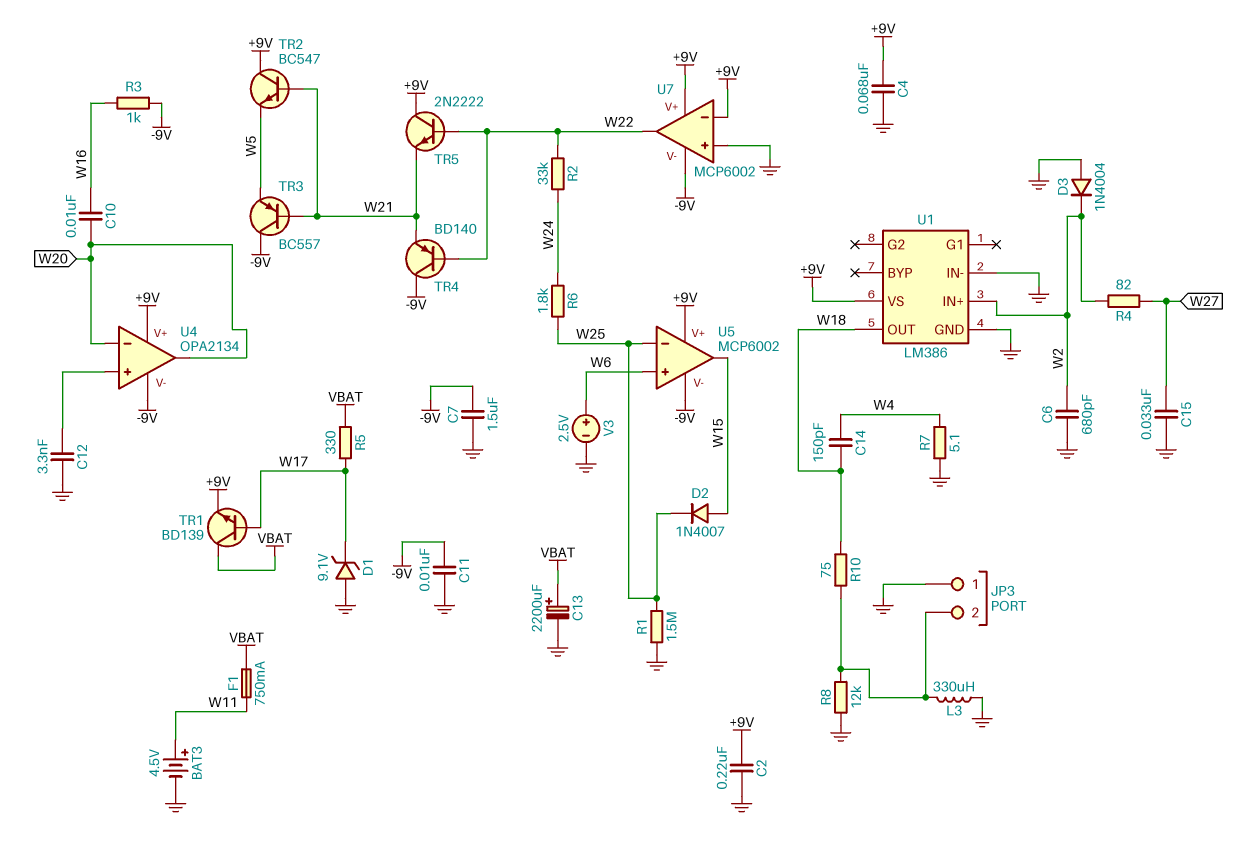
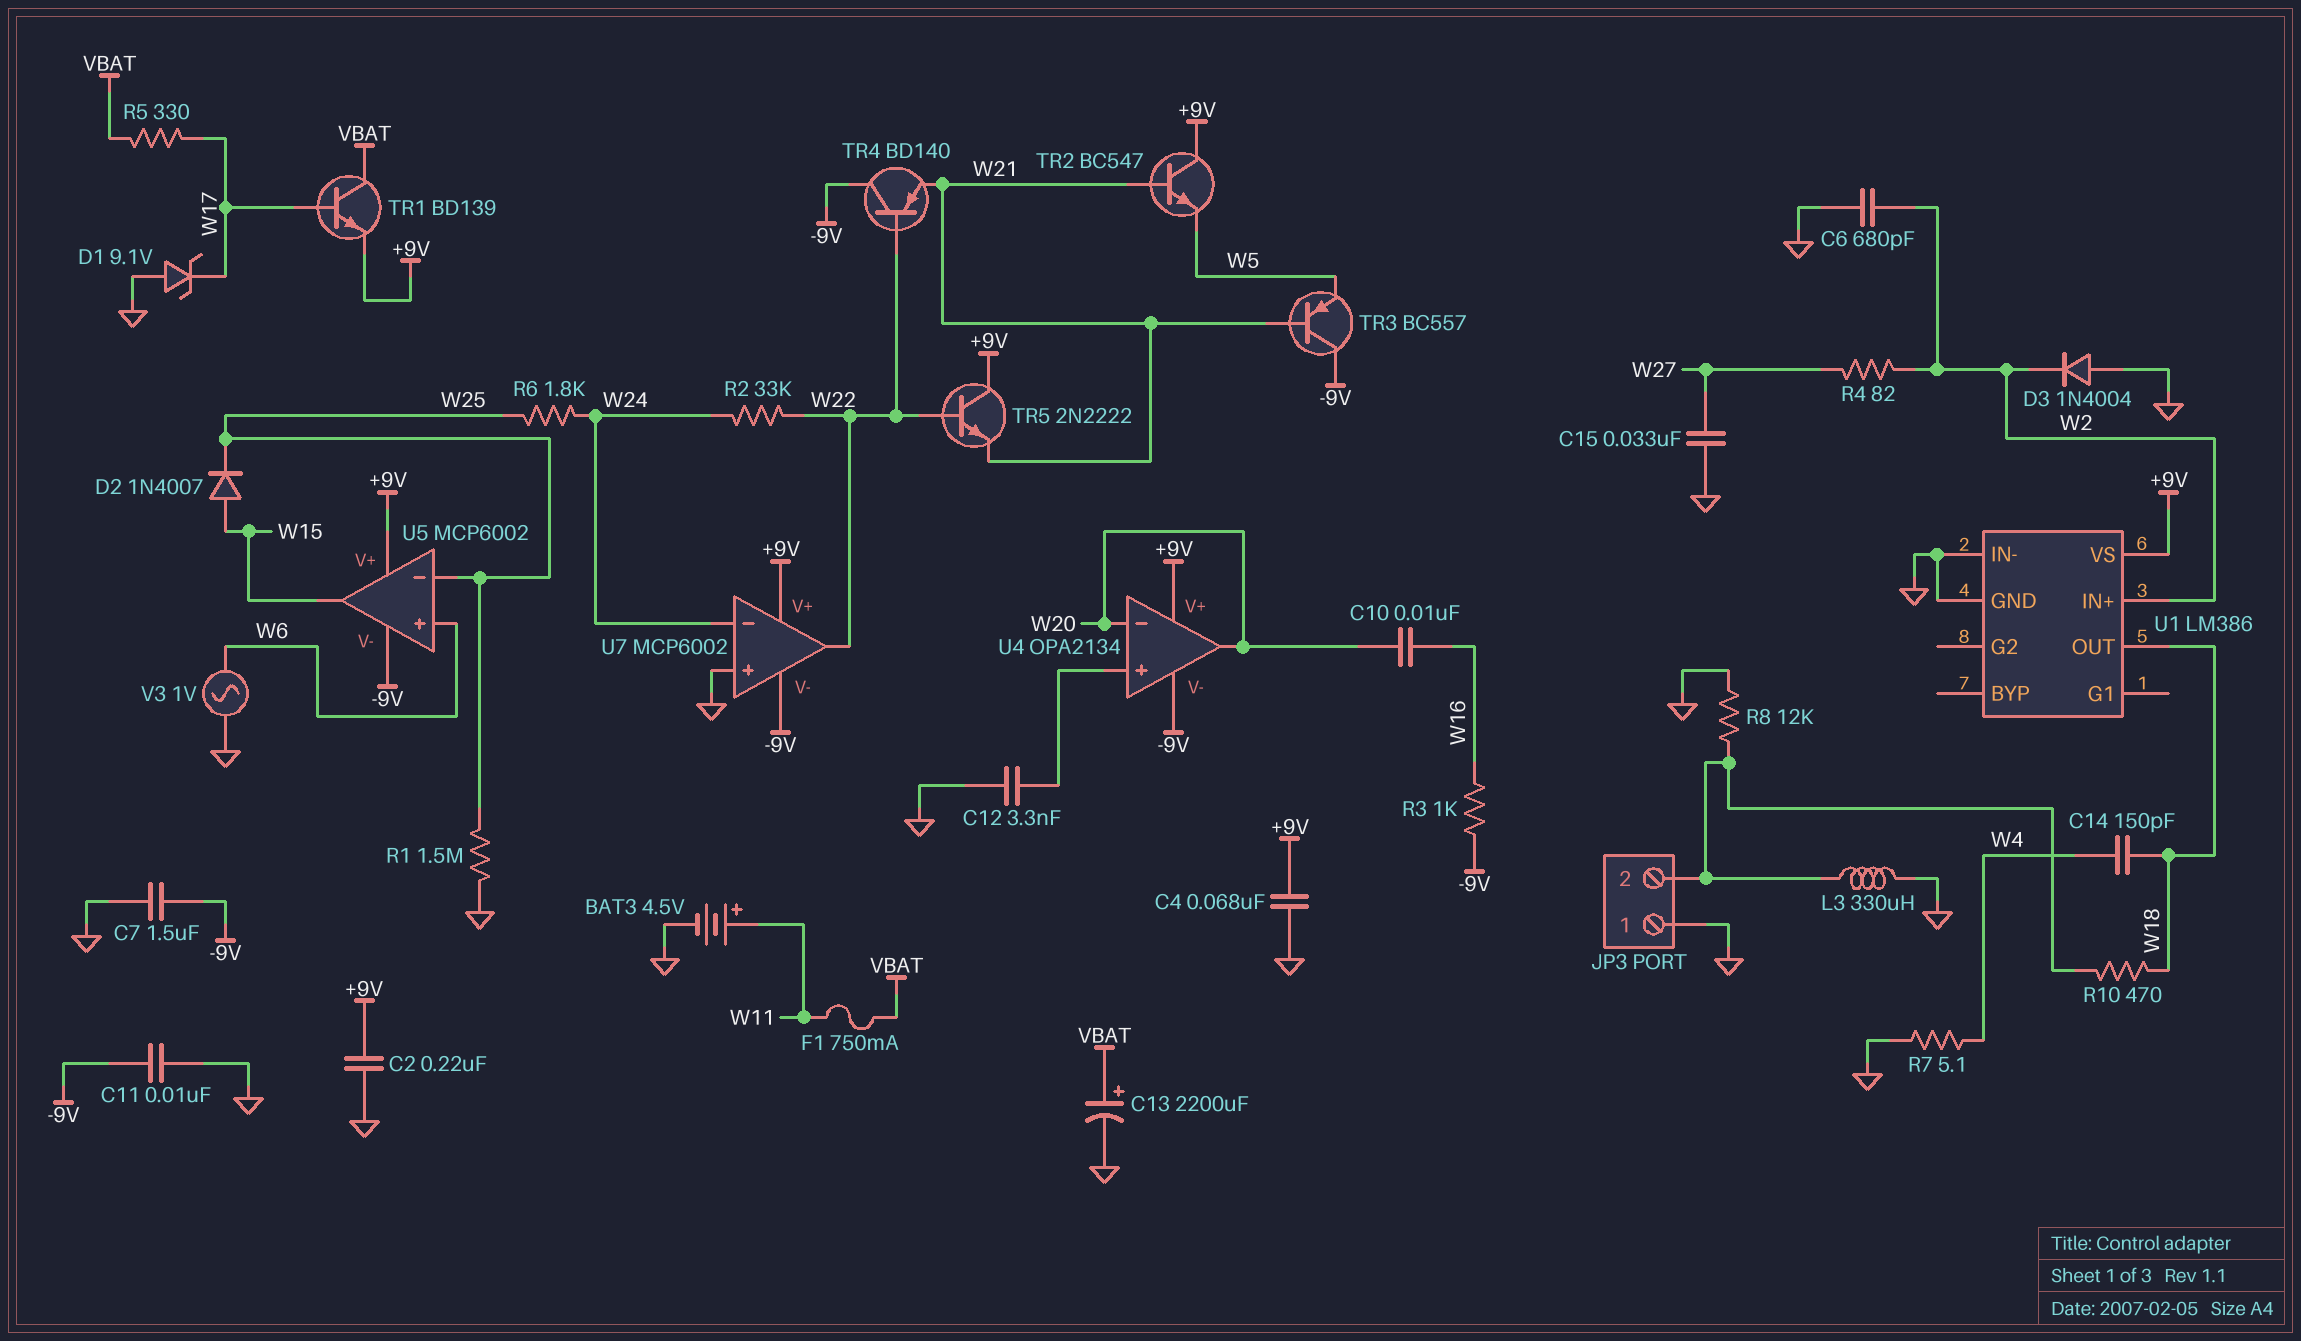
R10: 75 (JP3/2, W18) -> 470 (JP3/2, W18)
U7 pin in-: +9V -> W24
V3: 2.5V (plus W6, minus GND) -> AC 1V (GND, W6)

